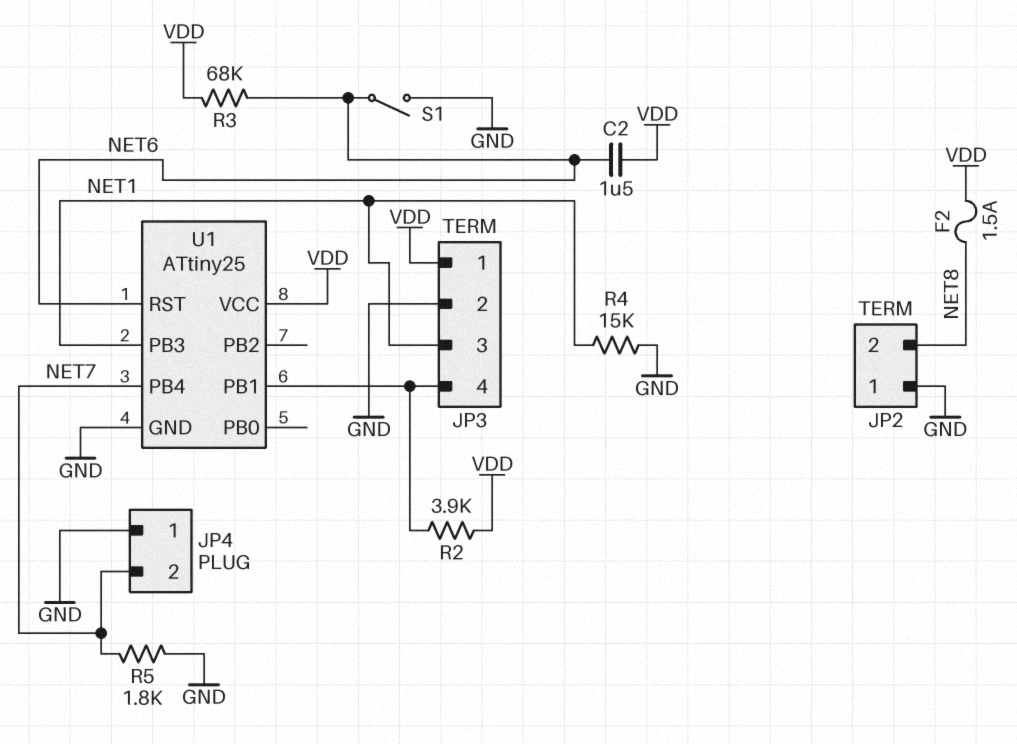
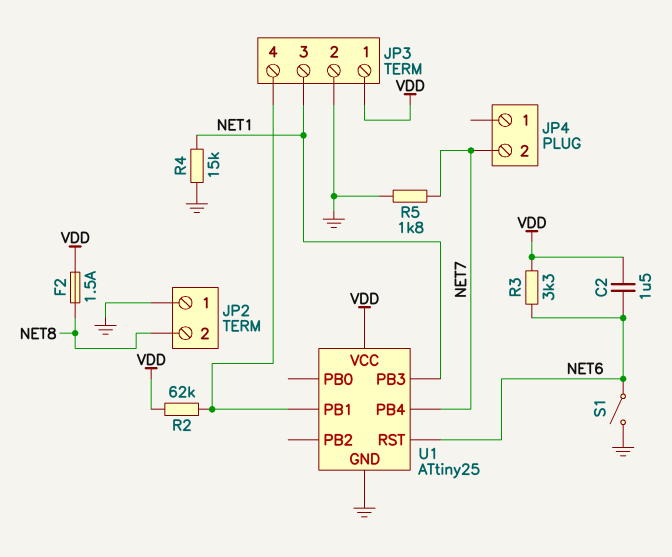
JP4 pin 1: GND -> none
R2: 3.9k (JP3/4, VDD) -> 62k (JP3/4, VDD)
R3: 68k (NET6, VDD) -> 3.3k (NET6, VDD)

